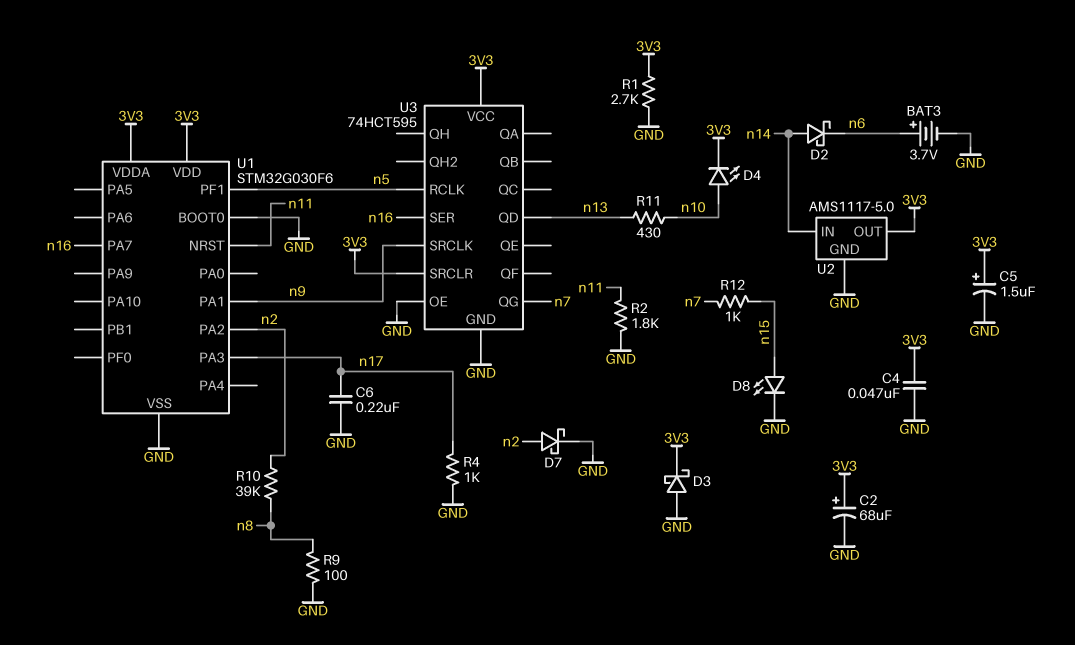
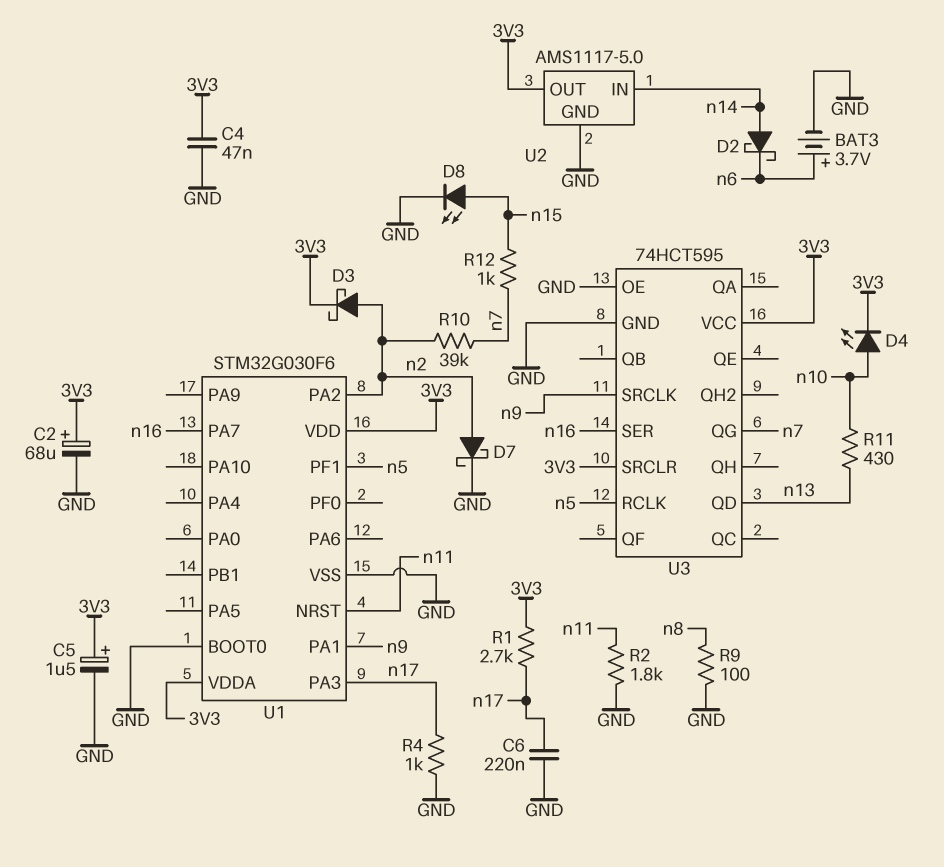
D3: schottky (A GND, K 3V3) -> schottky (A n2, K 3V3)
R1: 2.7k (3V3, GND) -> 2.7k (3V3, n17)
R10: 39k (n2, n8) -> 39k (n2, n7)

